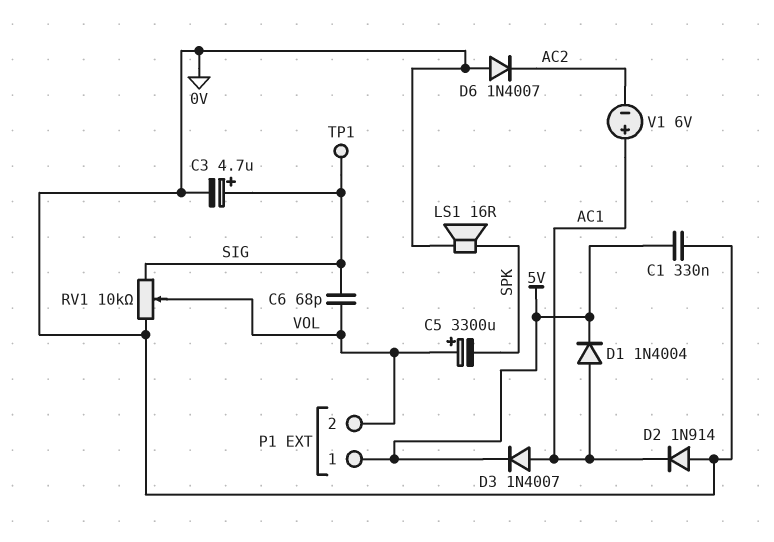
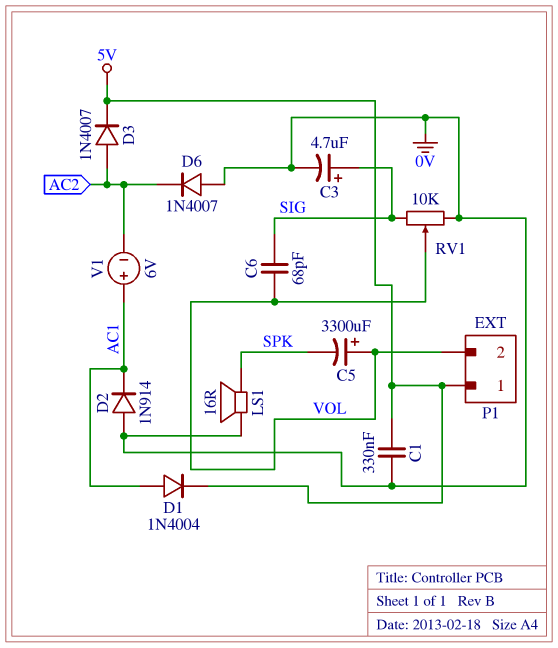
D3: diode 1N4007 (A AC1, K 5V) -> diode 1N4007 (A AC2, K 5V)
TP1: test point (SIG) -> none

